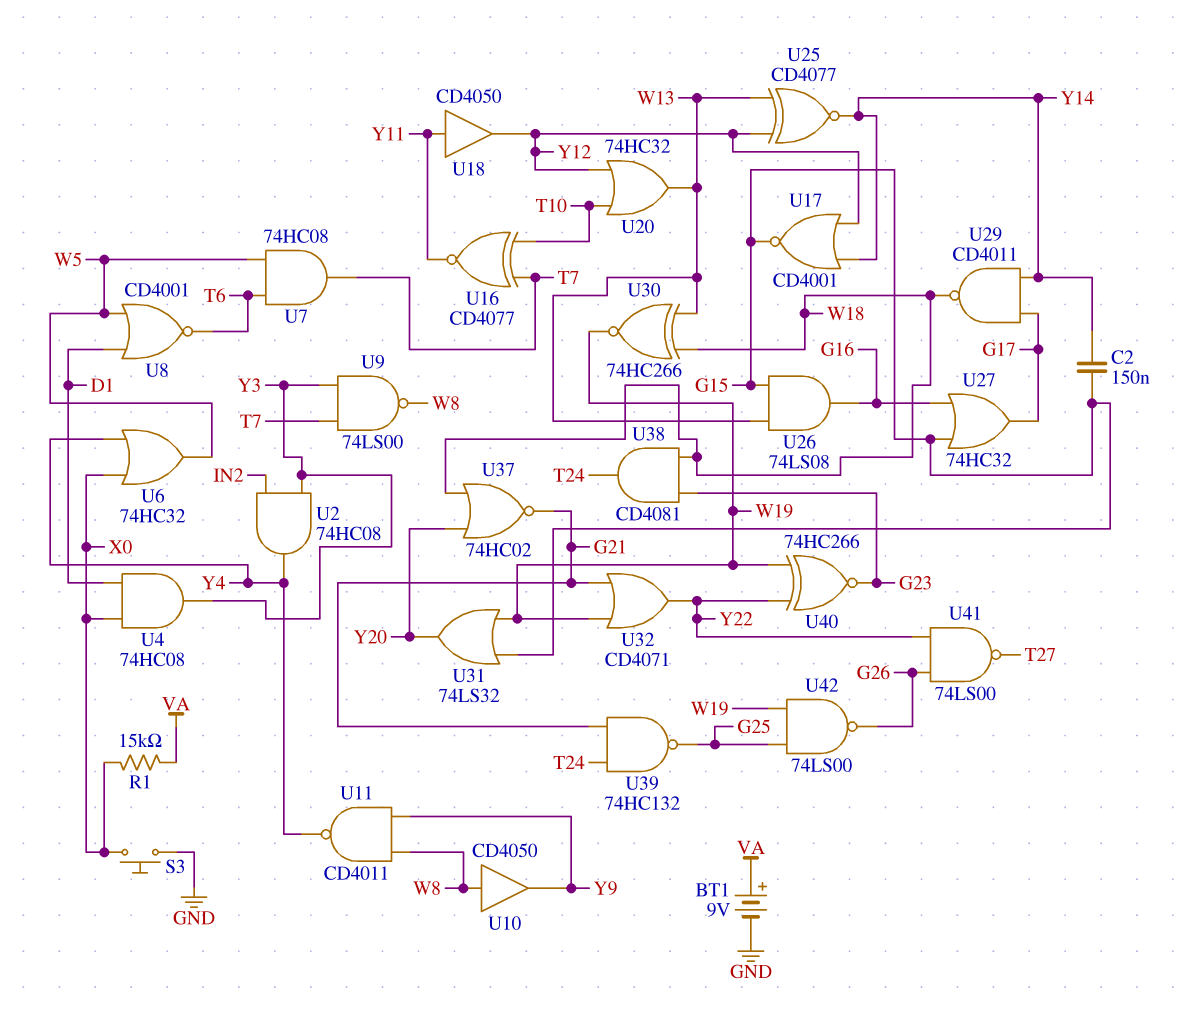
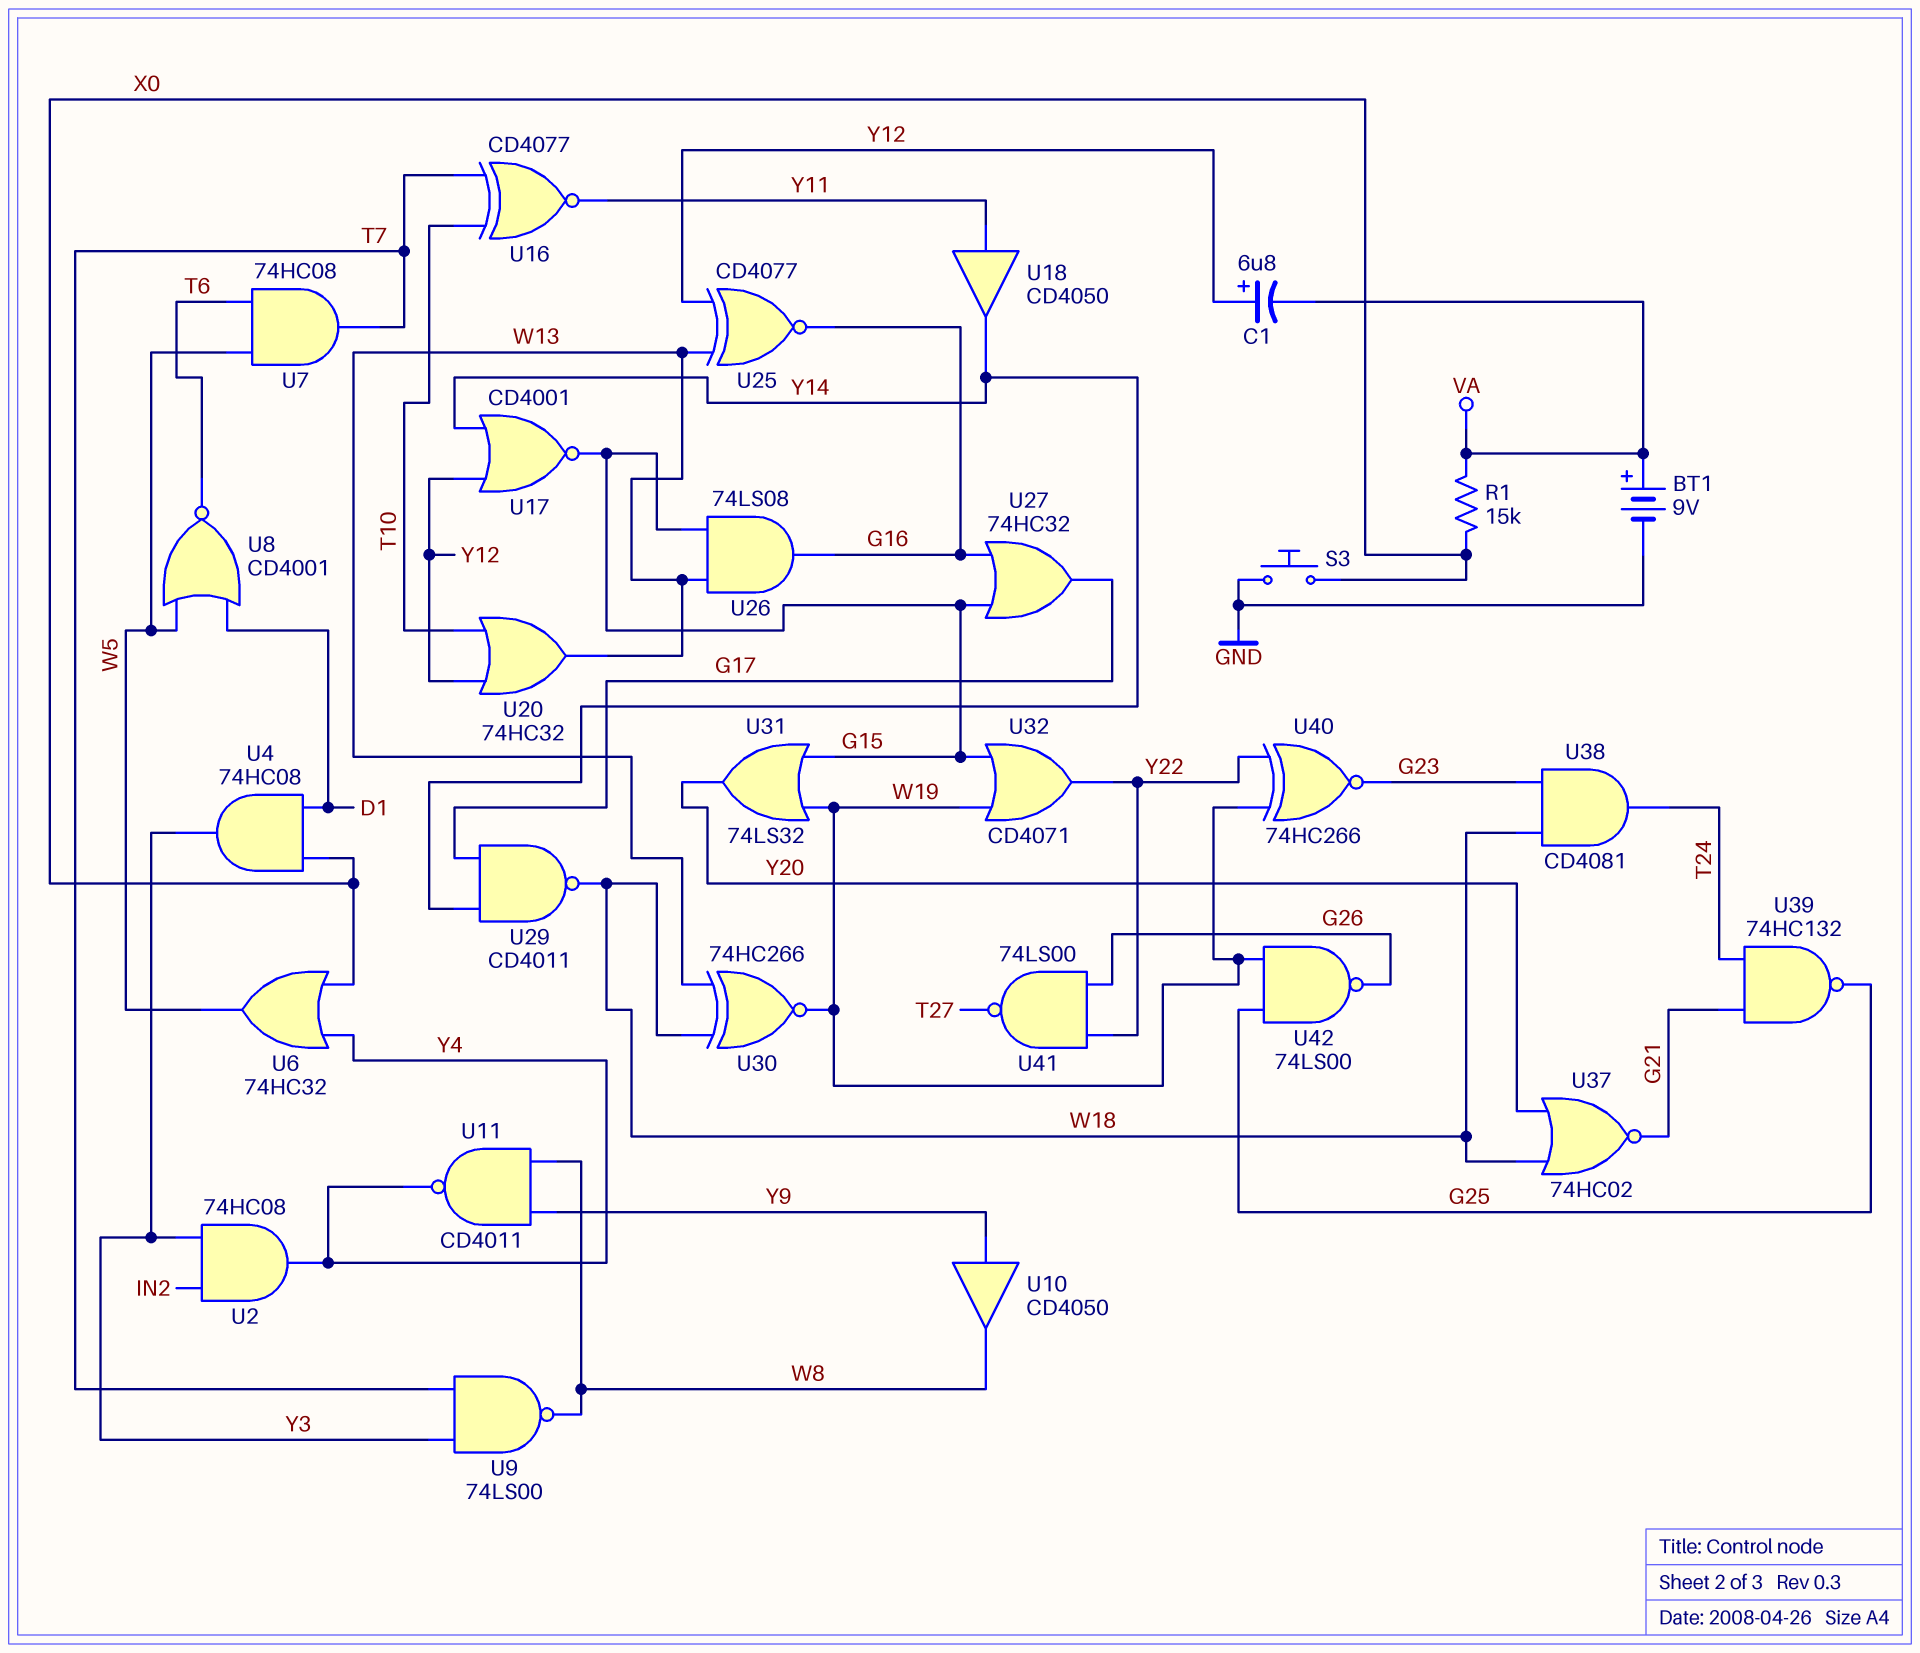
C1: none -> 6.8uF (plus Y12, minus VA)
C2: 150nF (G15, Y14) -> none
U10: buffer CD4050 (in W8, out Y9) -> buffer CD4050 (in Y9, out W8)
U18: buffer CD4050 (in Y11, out Y12) -> buffer CD4050 (in Y11, out Y14)
U25: XNOR CD4077 (in W13, in Y12, out Y14) -> XNOR CD4077 (in W13, in Y12, out G16)
U32: OR CD4071 (in G21, in W19, out Y22) -> OR CD4071 (in G15, in W19, out Y22)

